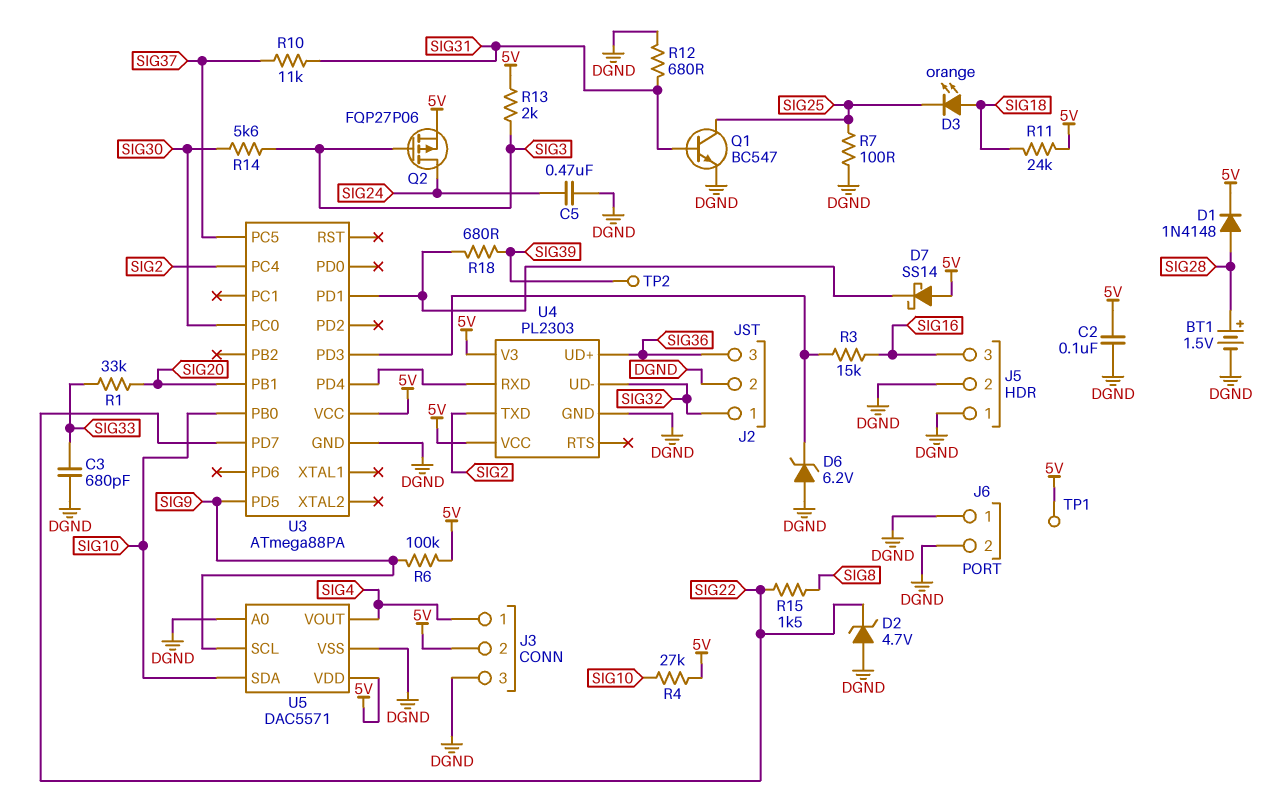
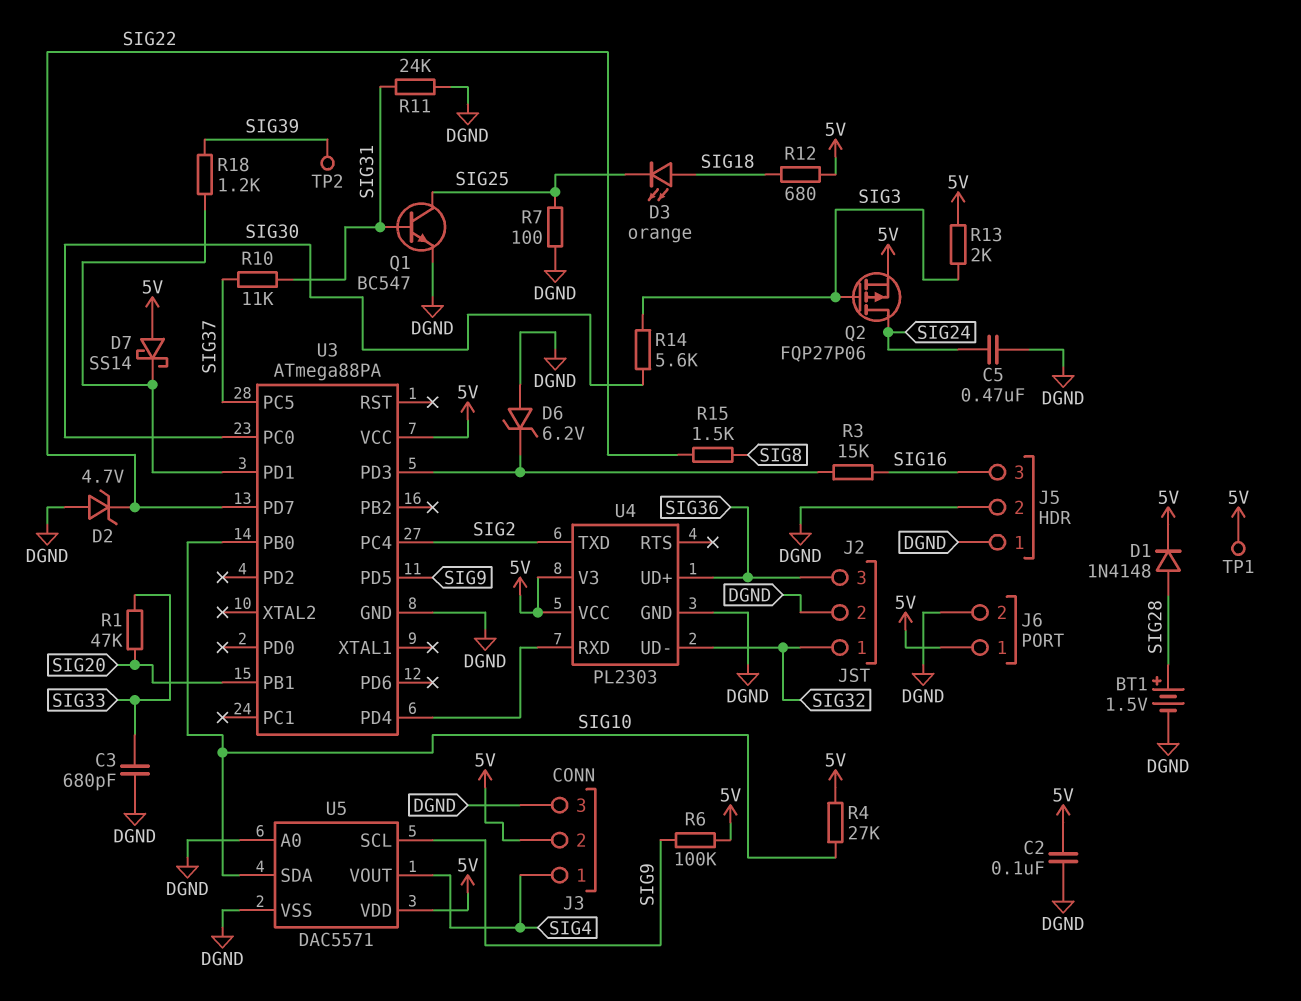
J6 pin 1: DGND -> 5V
R1: 33k (SIG20, SIG33) -> 47k (SIG20, SIG33)
R11: 24k (5V, SIG18) -> 24k (DGND, SIG31)
R12: 680 (DGND, SIG31) -> 680 (5V, SIG18)
R18: 680 (SIG39, U3/PD1) -> 1.2k (SIG39, U3/PD1)

